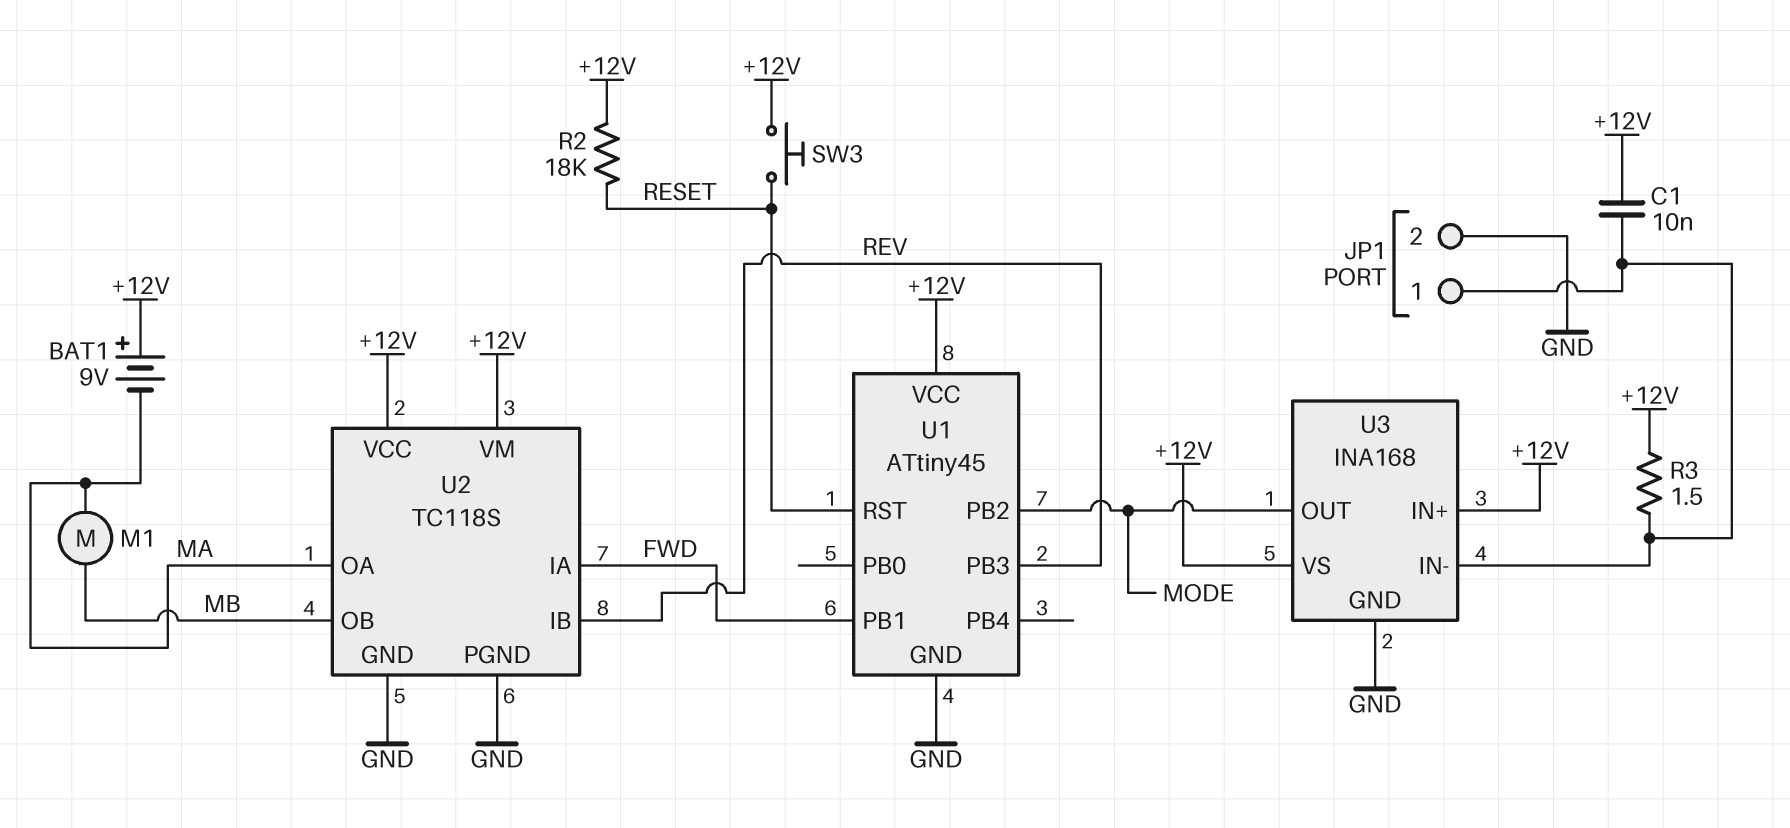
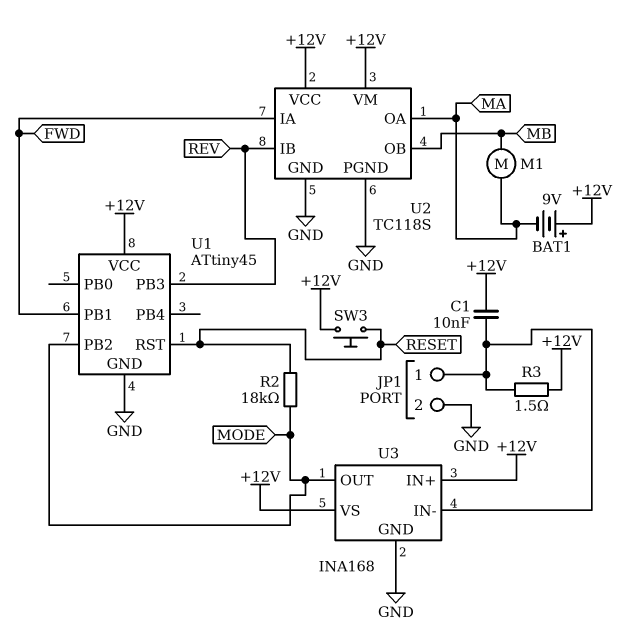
R2: 18k (+12V, RESET) -> 18k (MODE, RESET)

